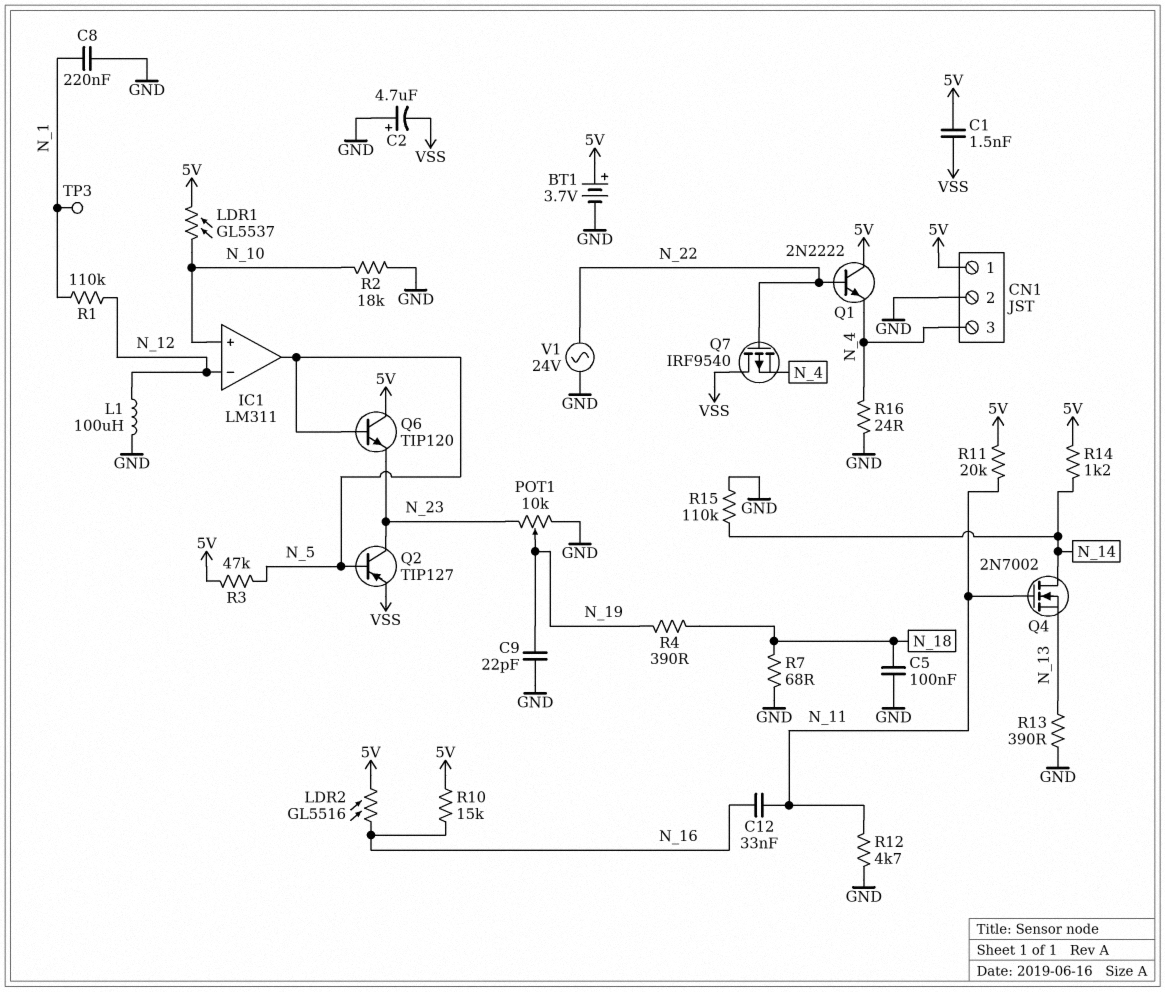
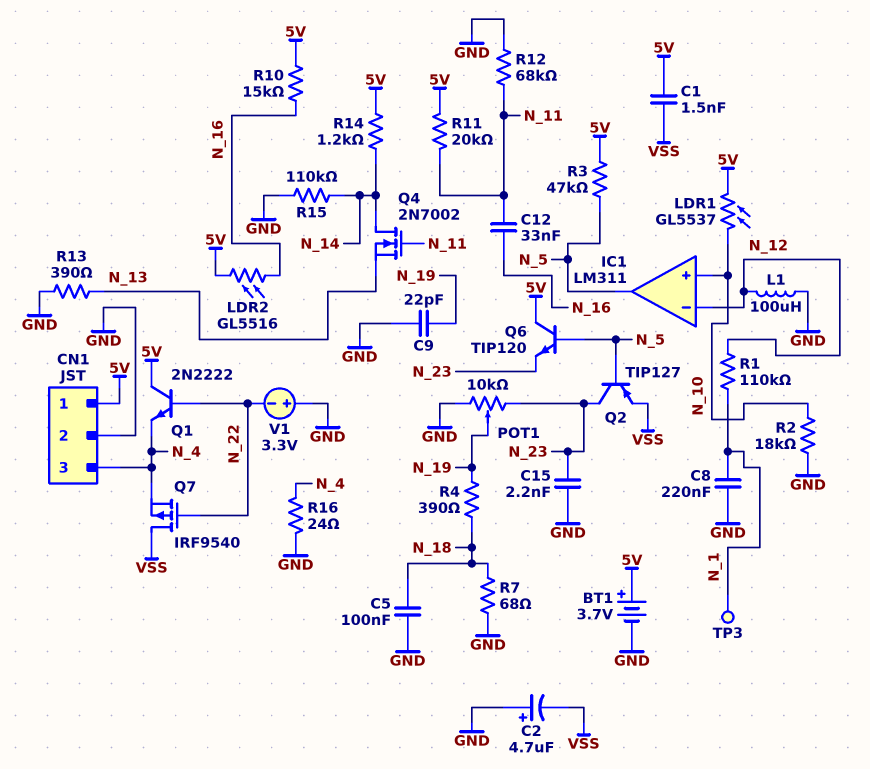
C15: none -> 2.2nF (GND, N_23)
R12: 4.7k (GND, N_11) -> 68k (GND, N_11)
V1: AC 24V (GND, N_22) -> 3.3V (plus GND, minus N_22)

